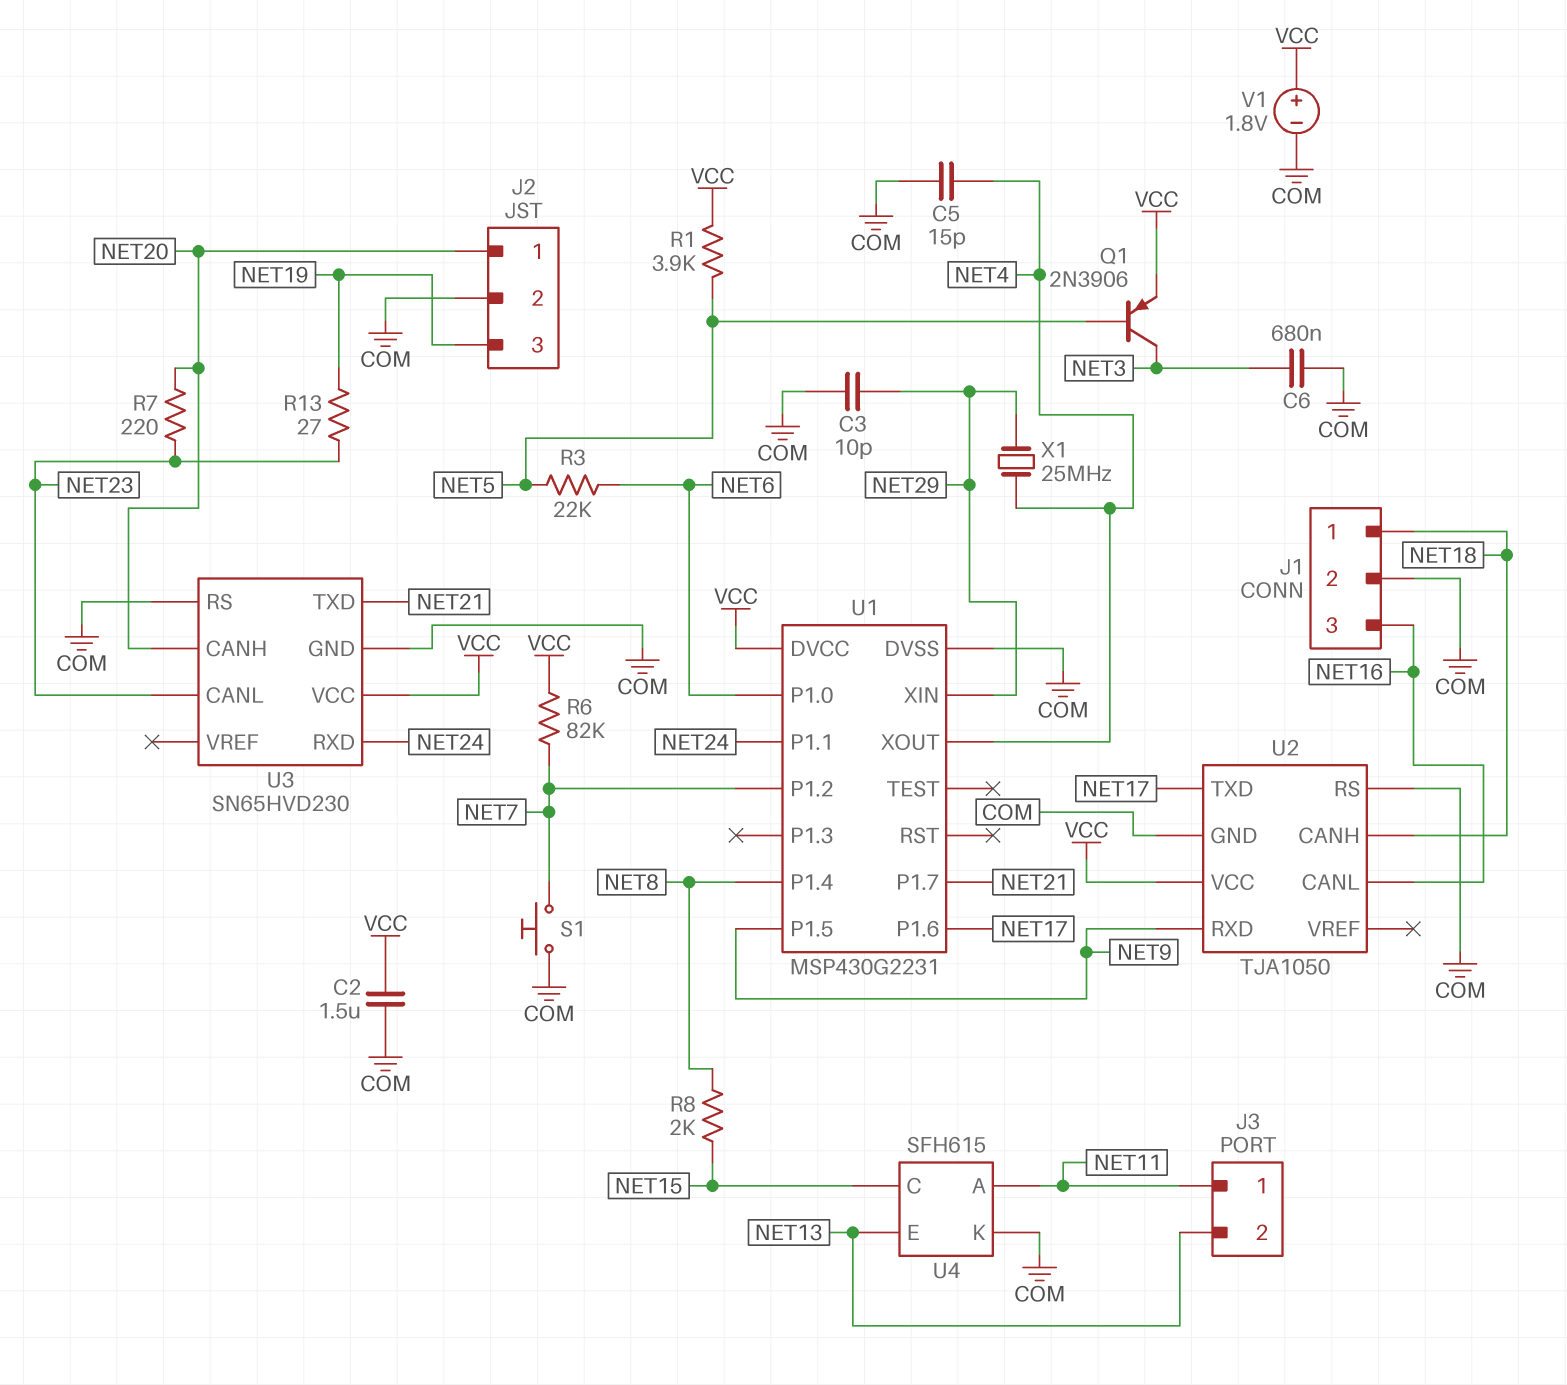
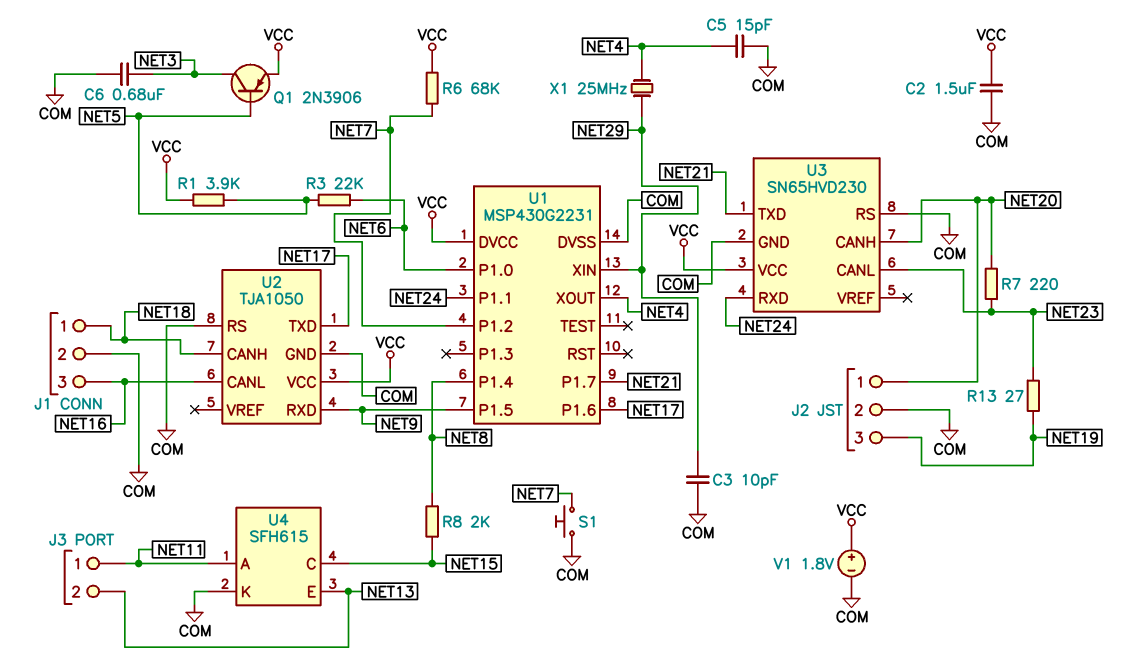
R6: 82k (NET7, VCC) -> 68k (NET7, VCC)

